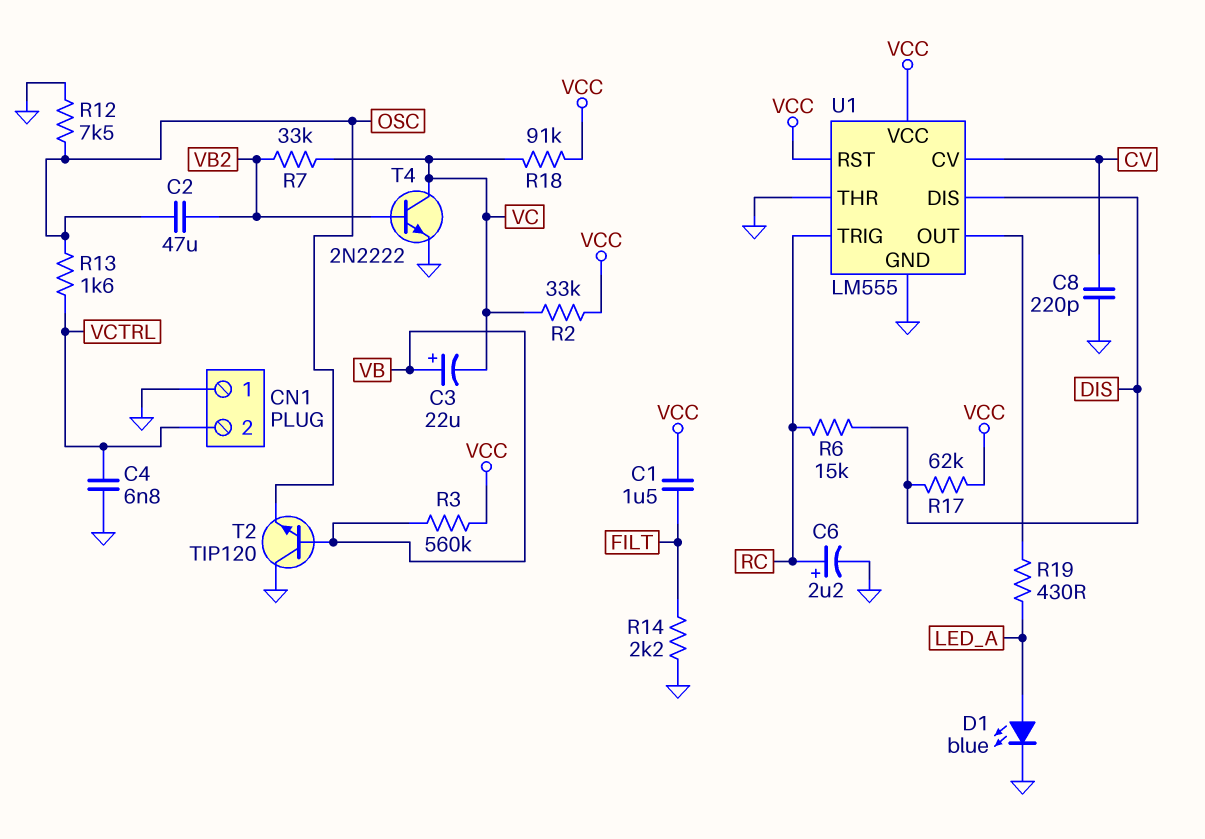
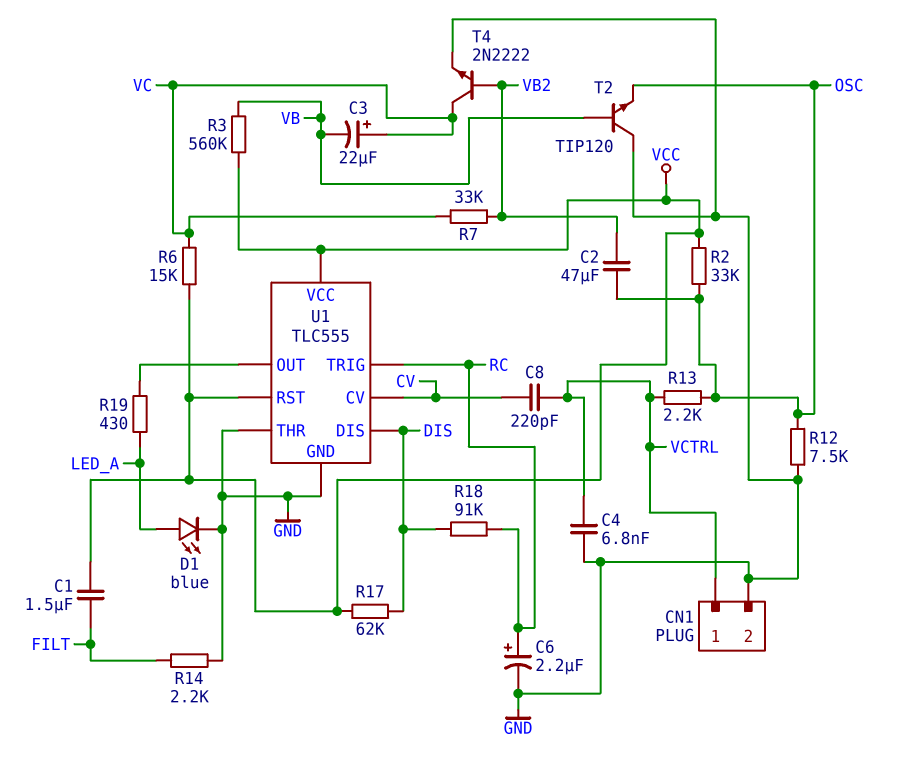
C3: 22uF (plus VB, minus VC) -> 22uF (plus VC, minus VB)
C8: 220pF (CV, GND) -> 220pF (CV, VCTRL)
CN1 pin 1: GND -> VCTRL
CN1 pin 2: VCTRL -> GND
R2: 33k (VC, VCC) -> 33k (OSC, VCC)
R6: 15k (DIS, RC) -> 15k (VC, VCC)
R13: 1.6k (OSC, VCTRL) -> 2.2k (OSC, VCTRL)
R18: 91k (VC, VCC) -> 91k (DIS, RC)
U1: LM555 -> TLC555

